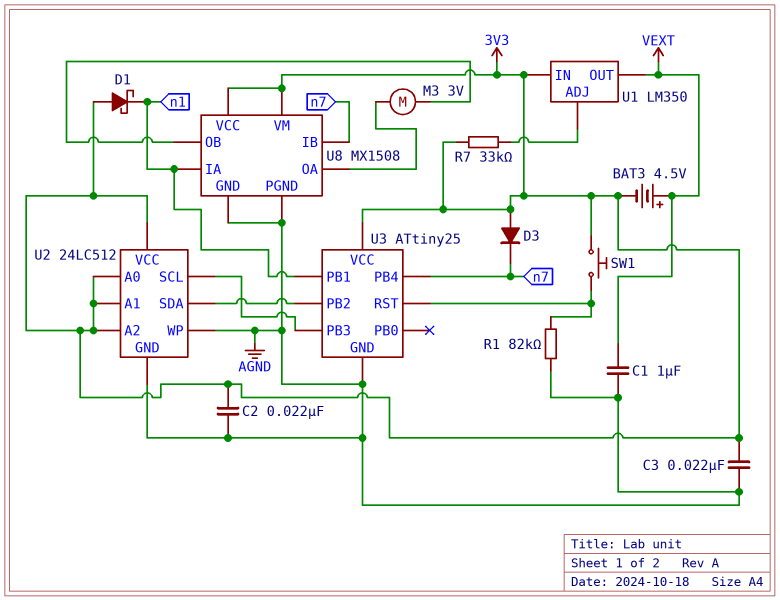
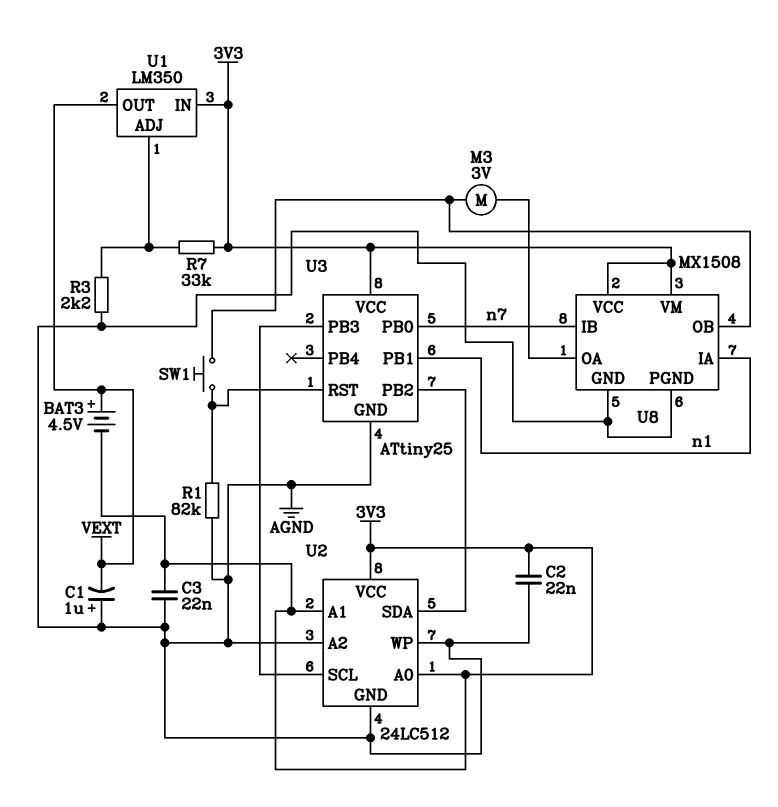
C1: 1uF (AGND, VEXT) -> 1uF (plus AGND, minus VEXT)
D1: schottky (A 3V3, K n1) -> none
D3: diode (A 3V3, K n7) -> none
R3: none -> 2.2k (AGND, U1/ADJ)
SW1: button (3V3, U3/RST) -> button (U3/RST, U8/OB)
U2 pin A2: 3V3 -> AGND
U3 pin PB0: none -> n7
U3 pin PB4: n7 -> none

